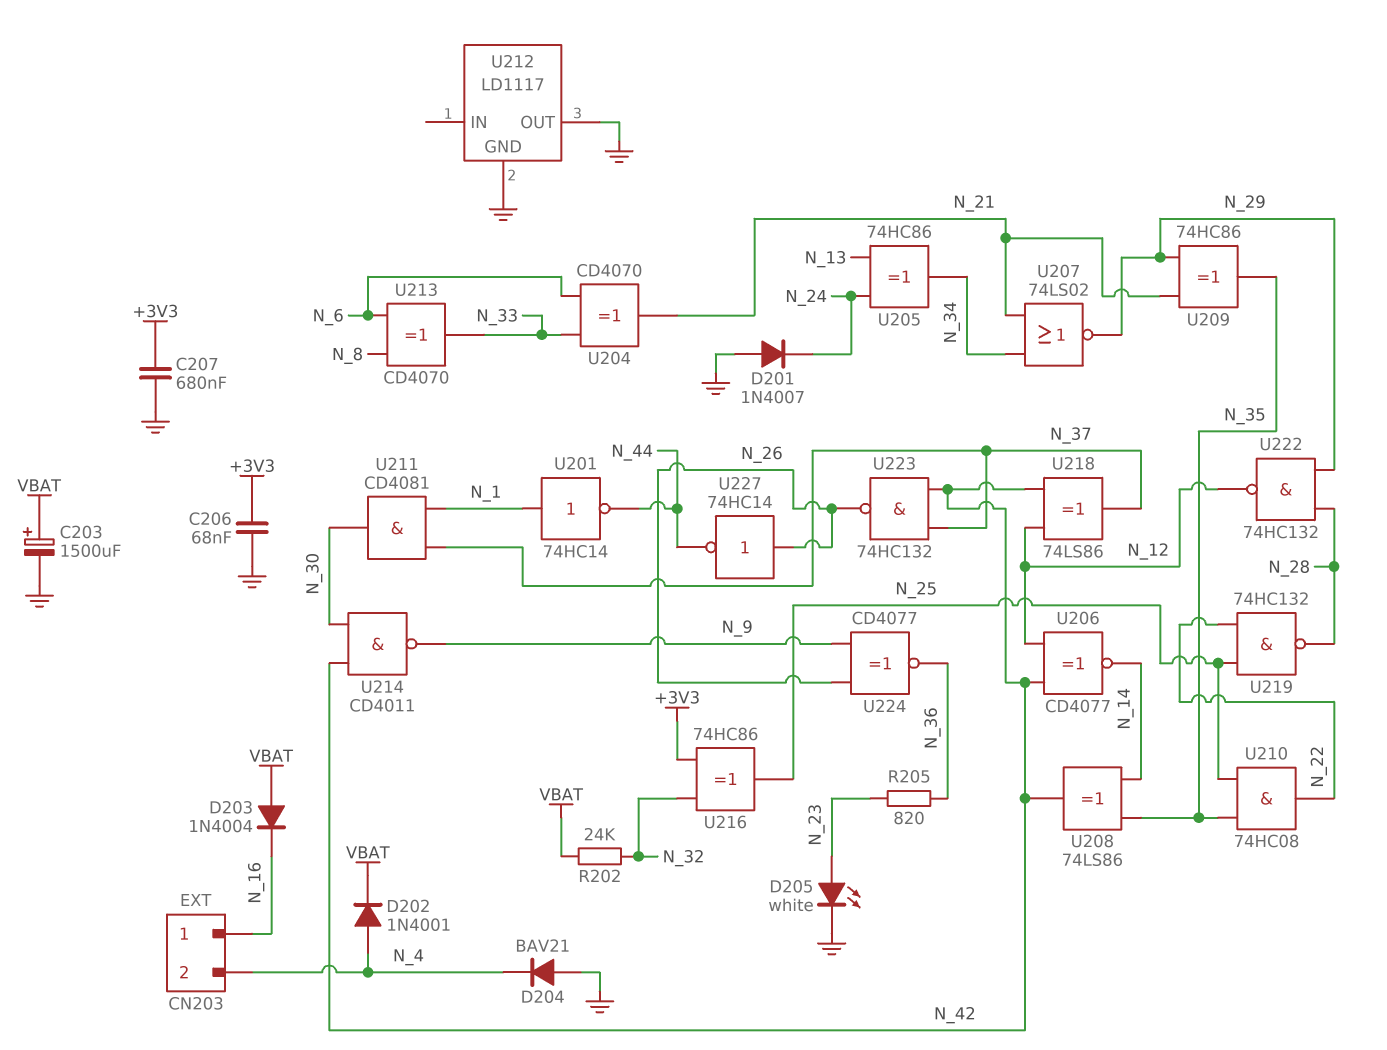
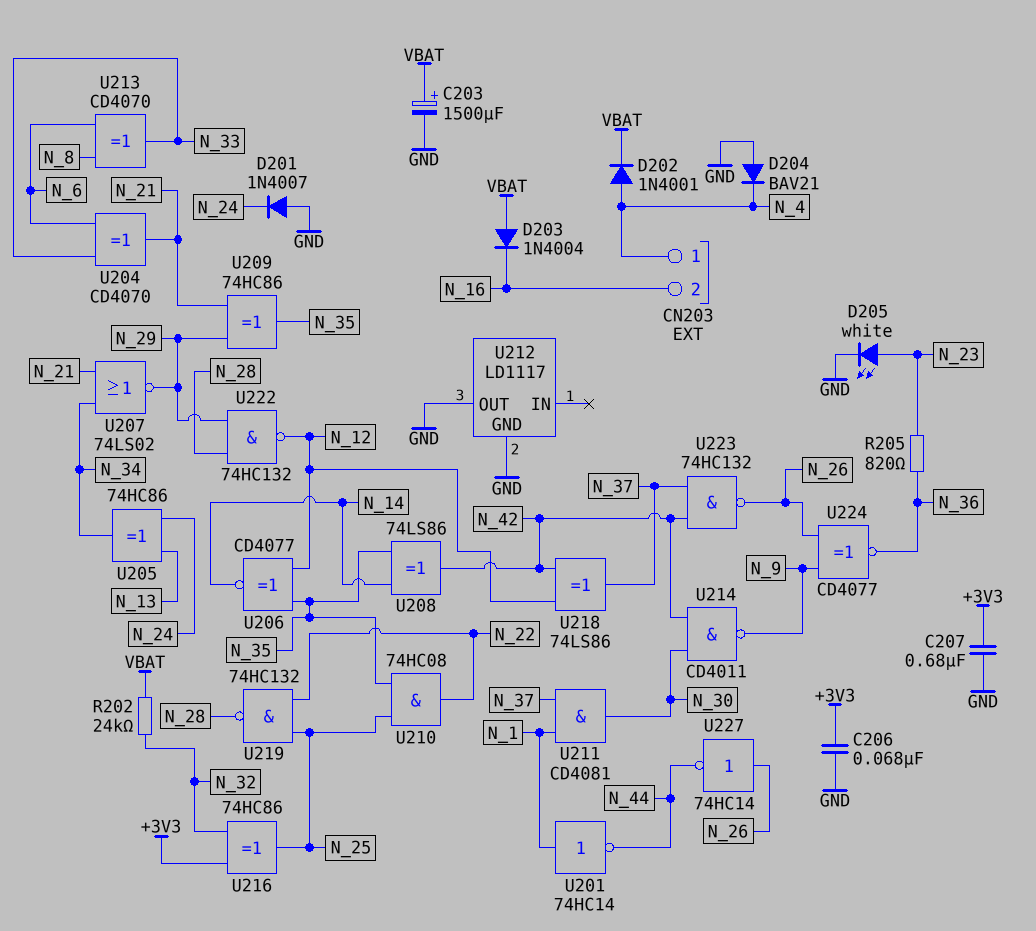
CN203 pin 1: N_16 -> N_4
CN203 pin 2: N_4 -> N_16
U206: XNOR CD4077 (in N_12, in N_42, out N_14) -> XNOR CD4077 (in N_12, in N_35, out N_14)

